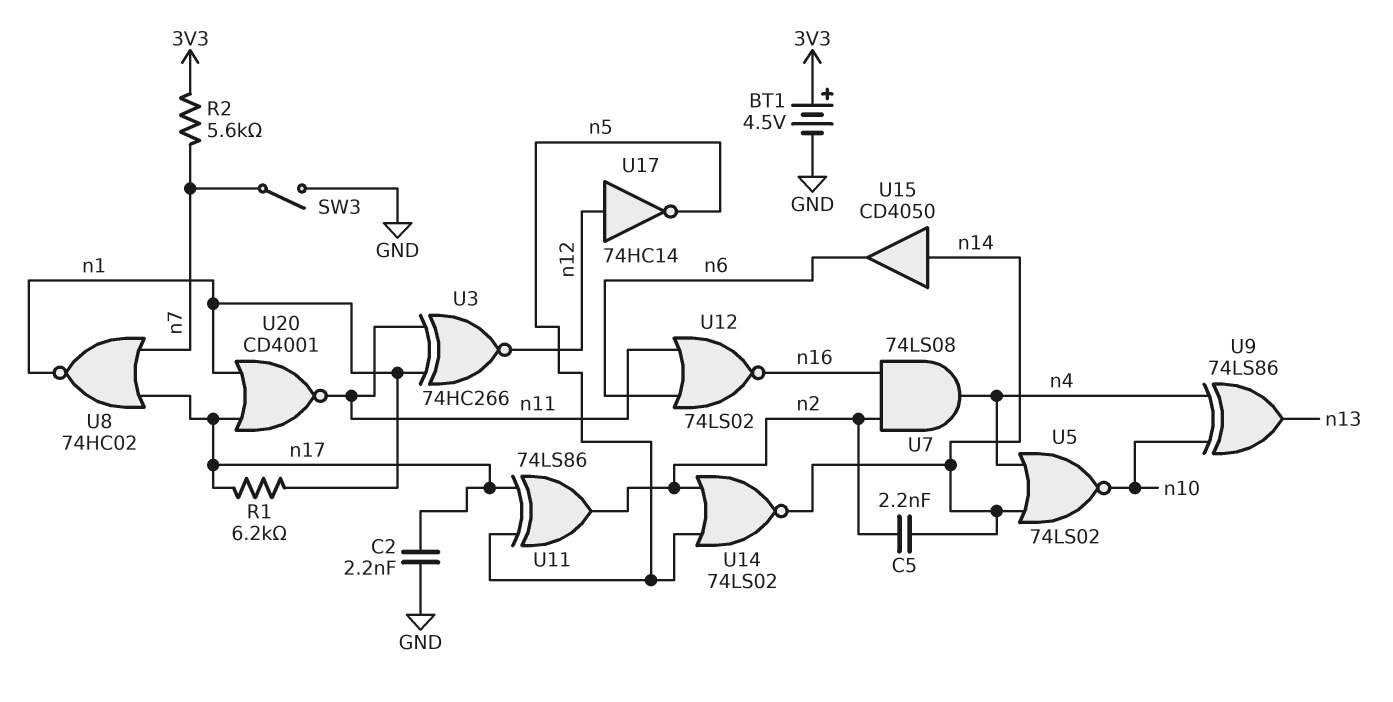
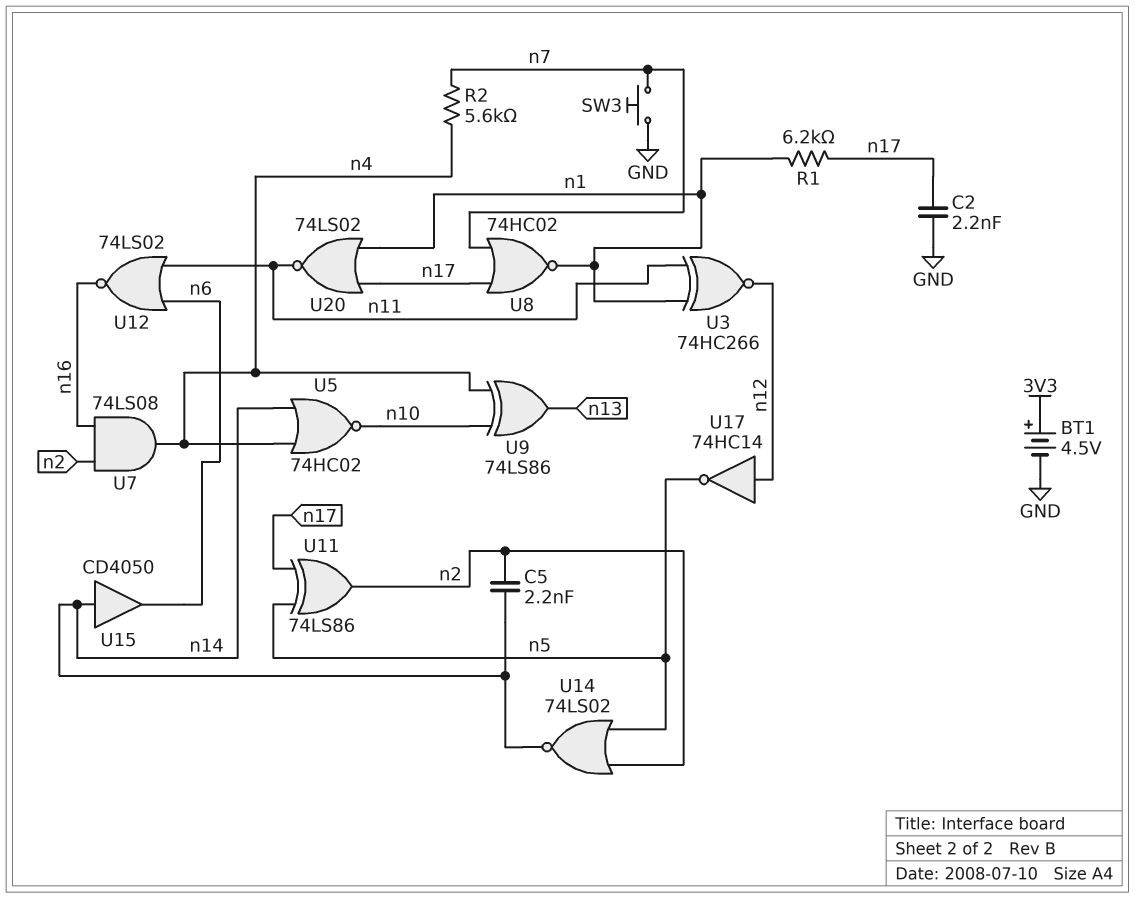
R2: 5.6k (3V3, n7) -> 5.6k (n4, n7)
SW3: switch (GND, n7) -> button (GND, n7)
U5: NOR 74LS02 (in n4, in n14, out n10) -> NOR 74HC02 (in n4, in n14, out n10)
U20: NOR CD4001 (in n1, in n17, out n11) -> NOR 74LS02 (in n1, in n17, out n11)

